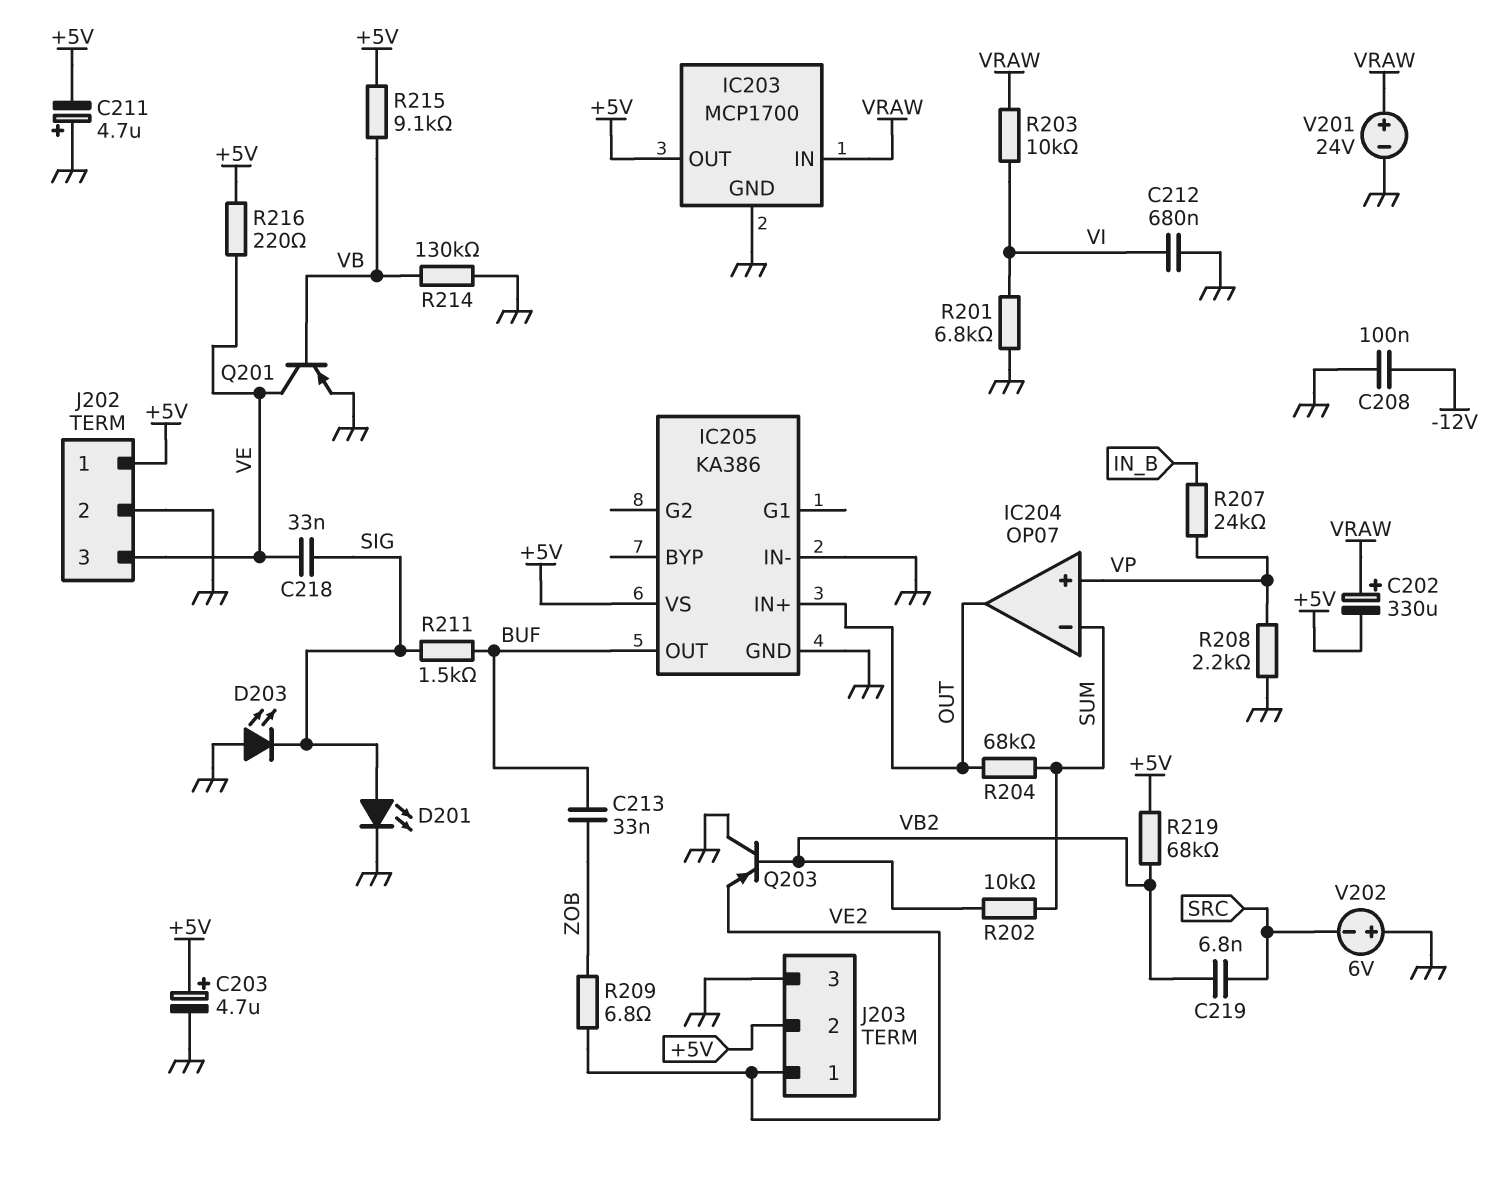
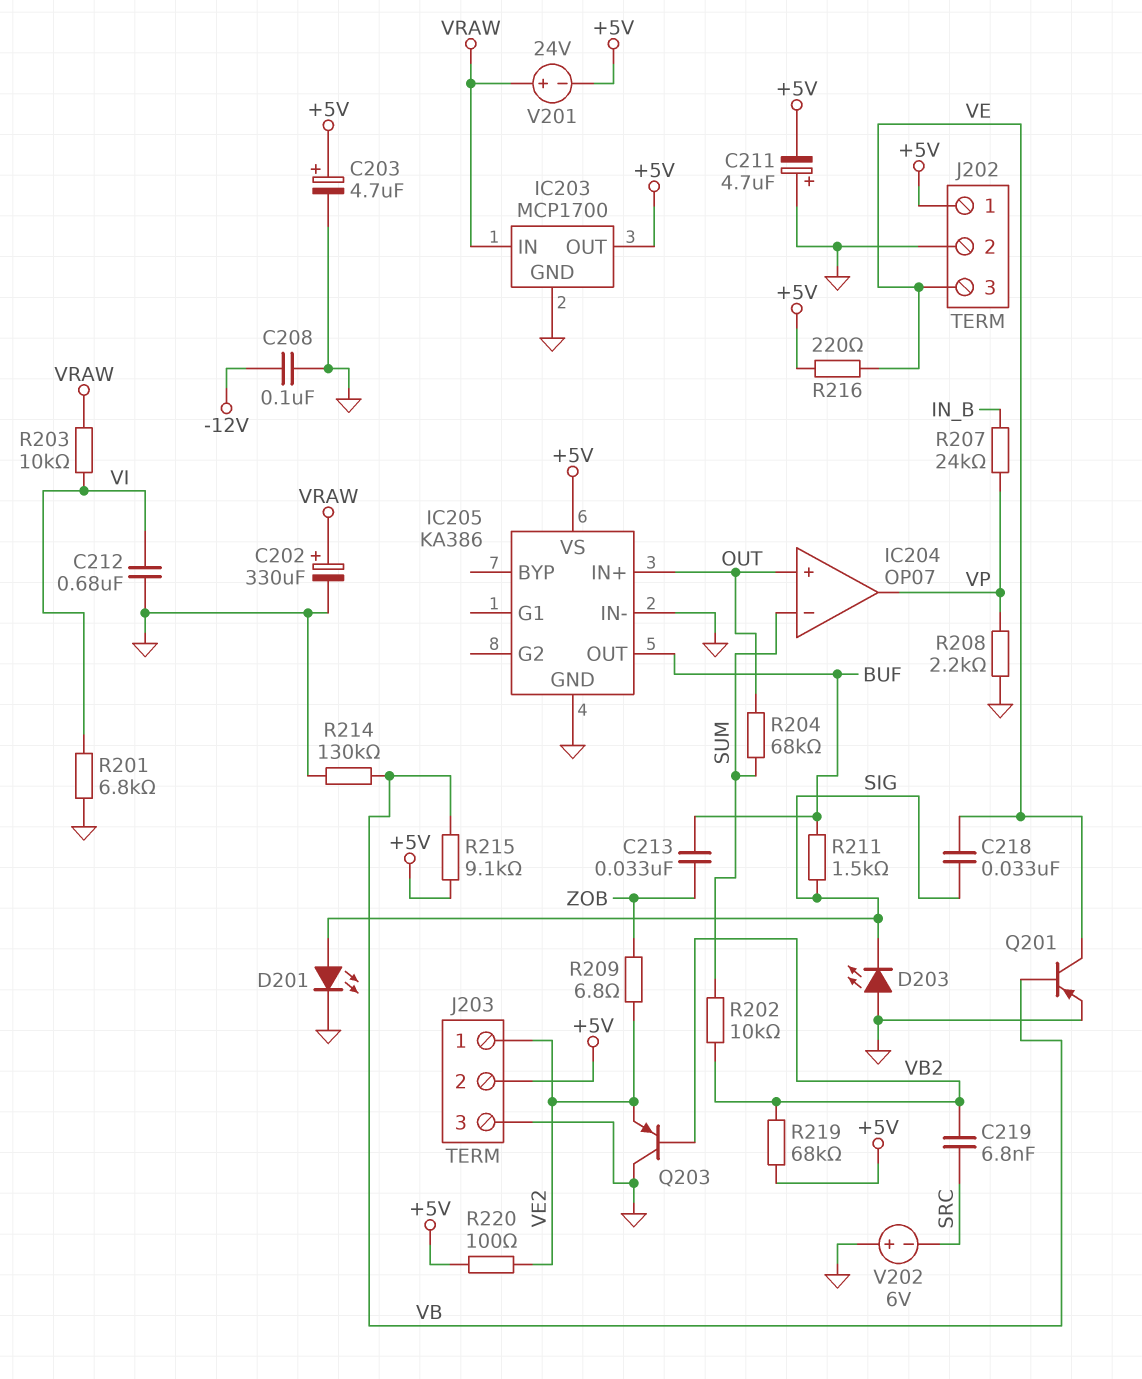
C202: 330uF (plus VRAW, minus +5V) -> 330uF (plus VRAW, minus GND)
IC204 pin in+: VP -> OUT
IC204 pin out: OUT -> VP
R220: none -> 100 (+5V, VE2)
V201: 24V (plus VRAW, minus GND) -> 24V (plus VRAW, minus +5V)

